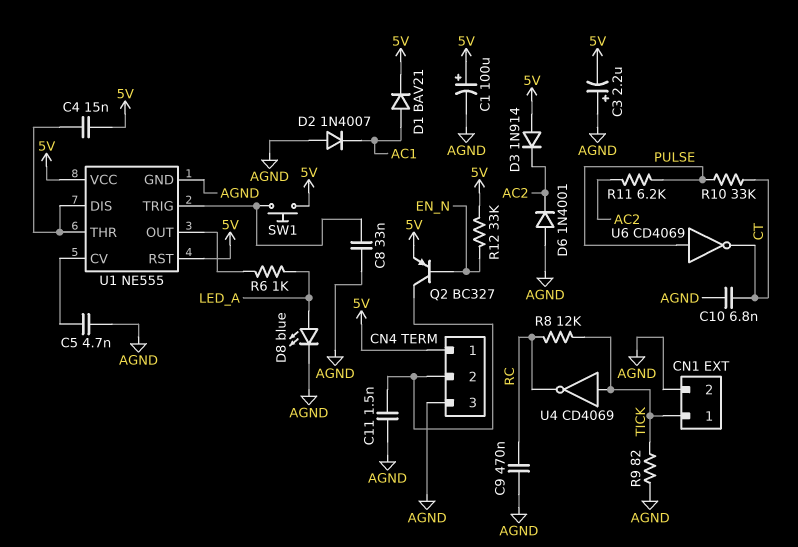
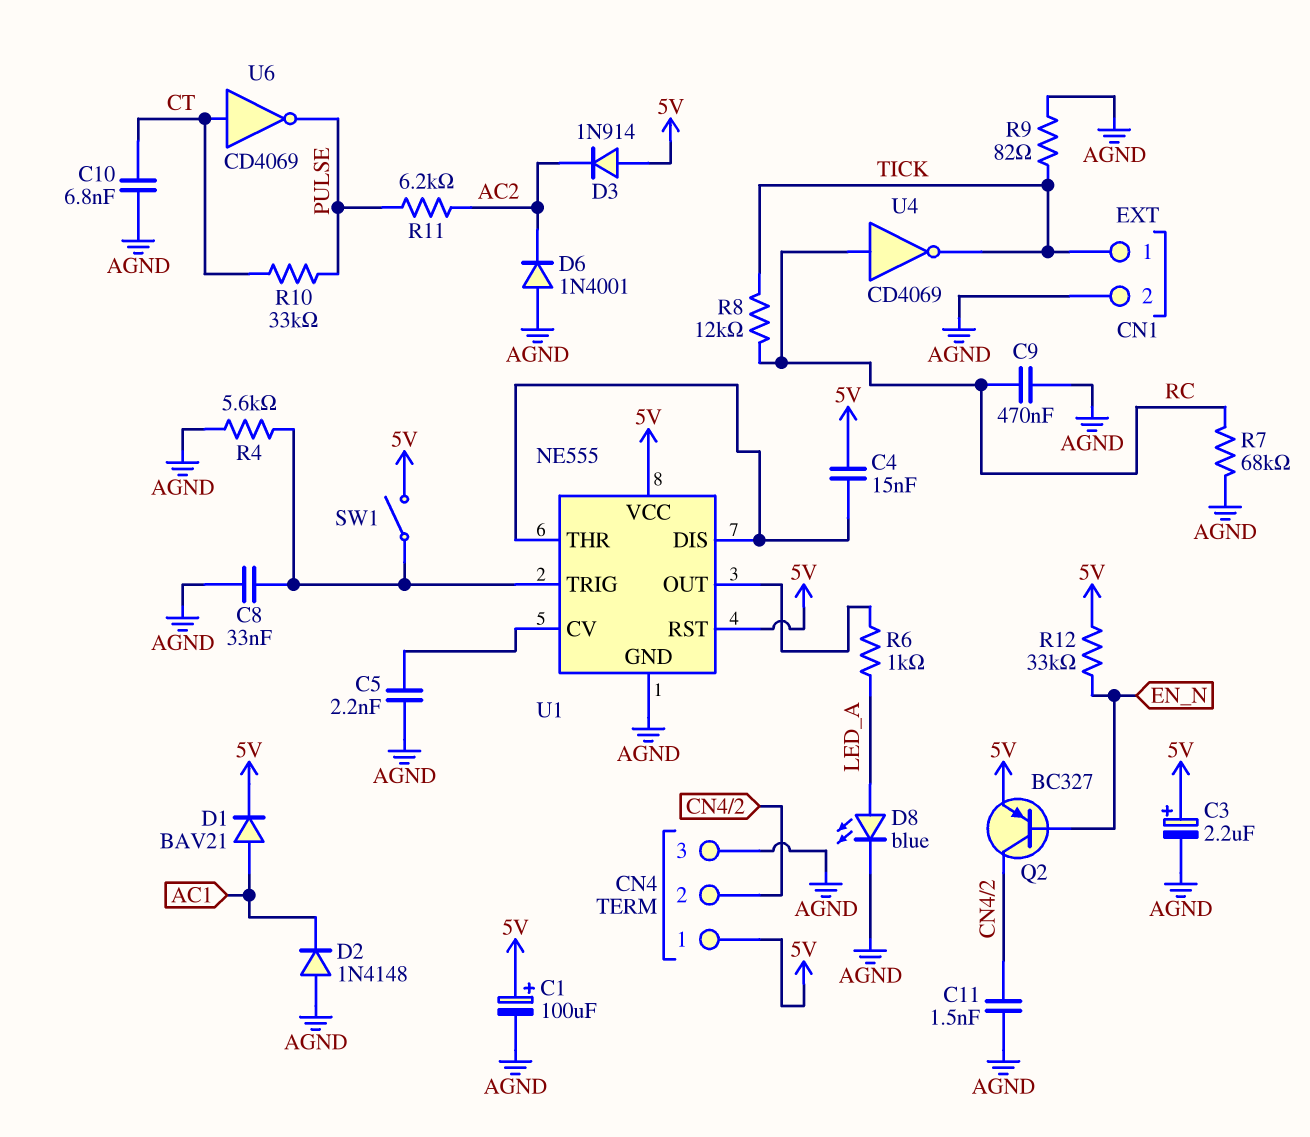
C3: 2.2uF (plus AGND, minus 5V) -> 2.2uF (plus 5V, minus AGND)
C5: 4.7nF (AGND, U1/CV) -> 2.2nF (AGND, U1/CV)
D2: diode 1N4007 (A AGND, K AC1) -> diode 1N4148 (A AGND, K AC1)
R4: none -> 5.6k (AGND, U1/TRIG)
R7: none -> 68k (AGND, RC)
SW1: button (5V, U1/TRIG) -> switch (5V, U1/TRIG)
U4: NOT CD4069 (in TICK, out RC) -> NOT CD4069 (in RC, out TICK)
U6: NOT CD4069 (in PULSE, out CT) -> NOT CD4069 (in CT, out PULSE)

